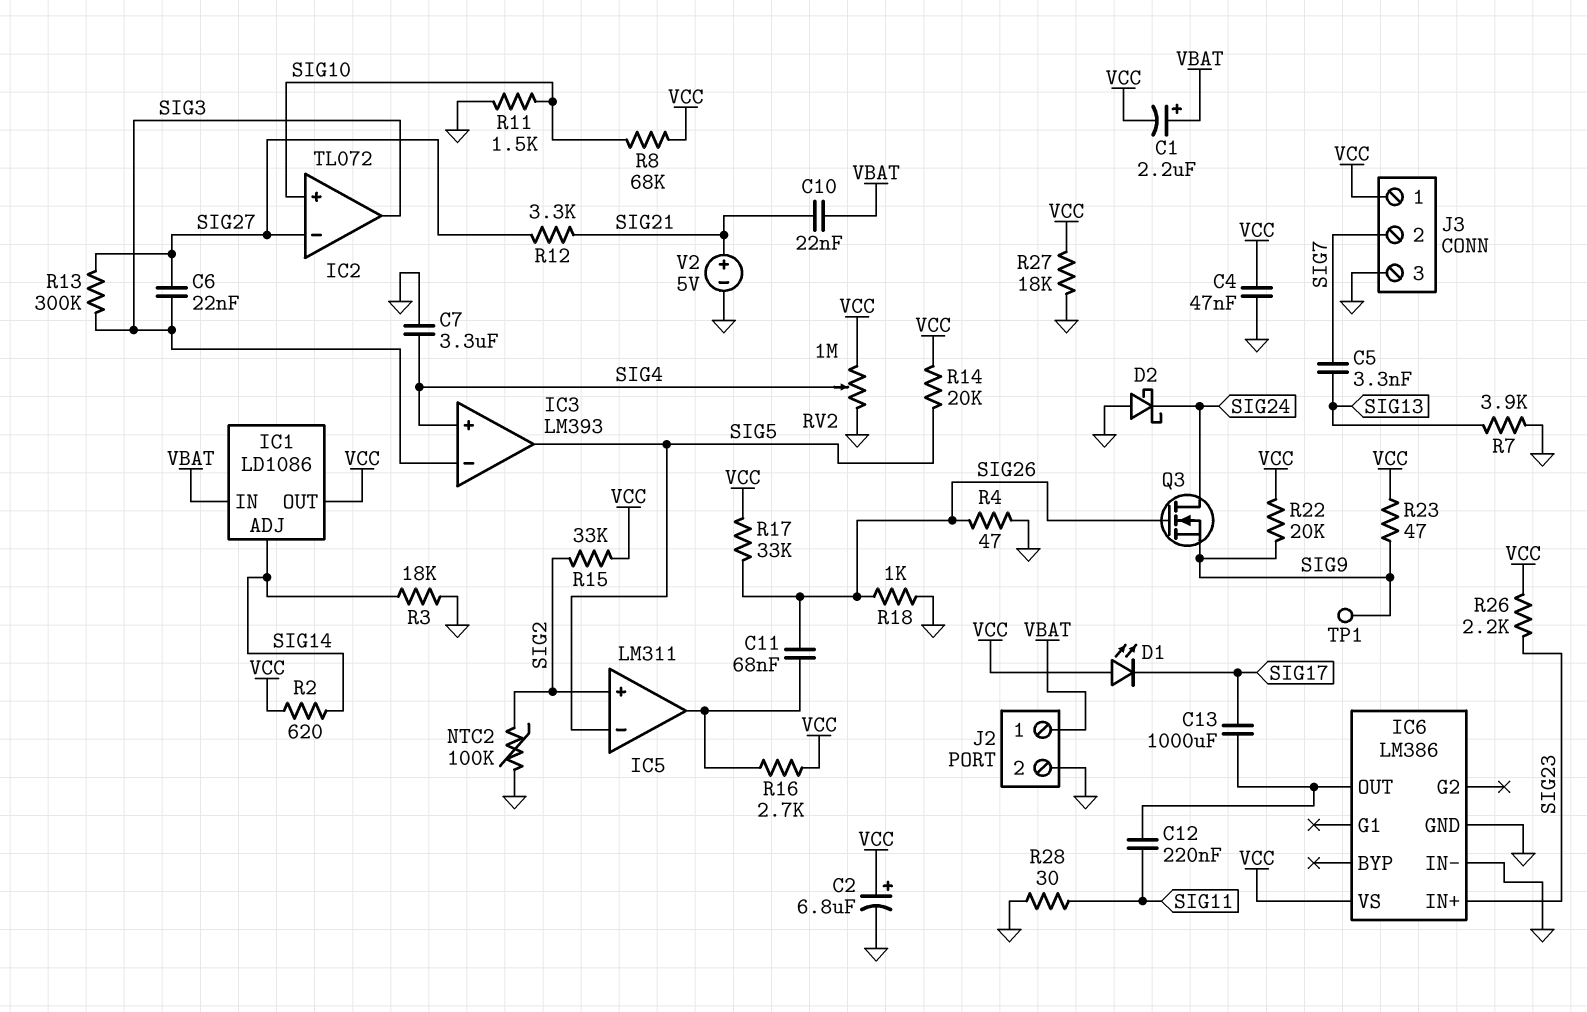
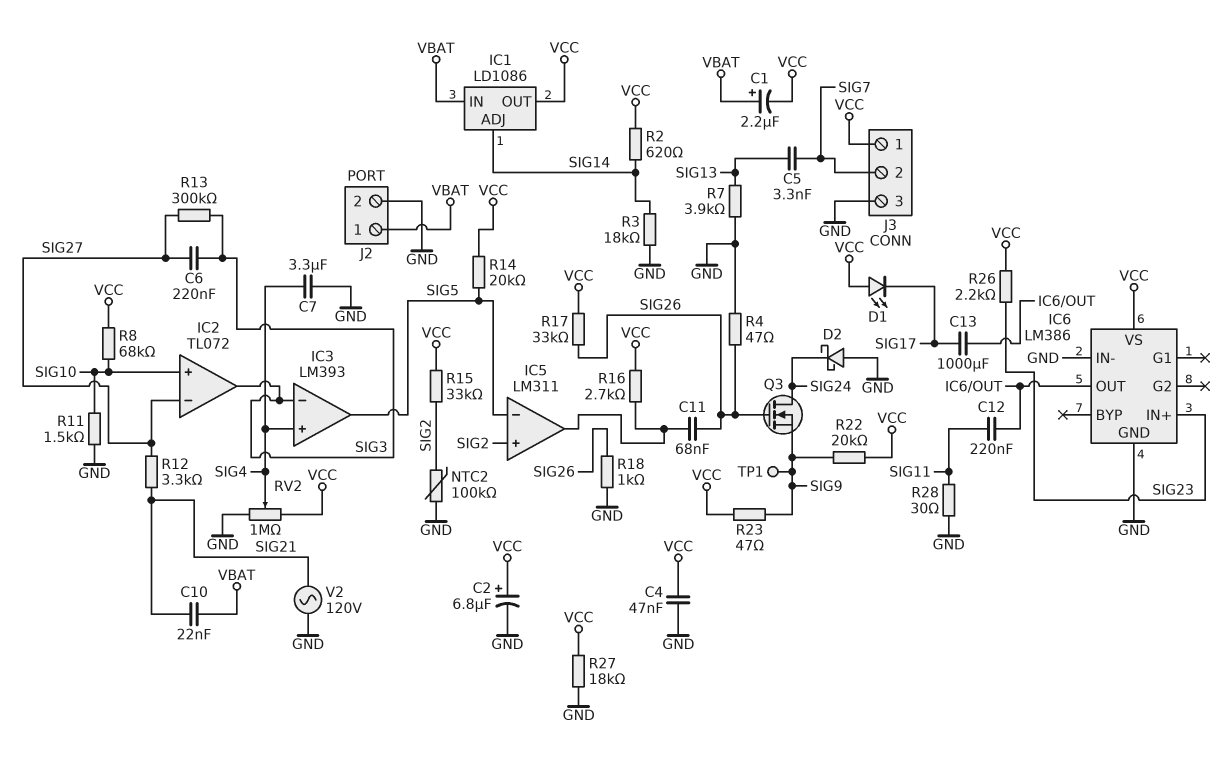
C6: 22nF (SIG3, SIG27) -> 220nF (SIG3, SIG27)
V2: 5V (plus SIG21, minus GND) -> AC 120V (GND, SIG21)

